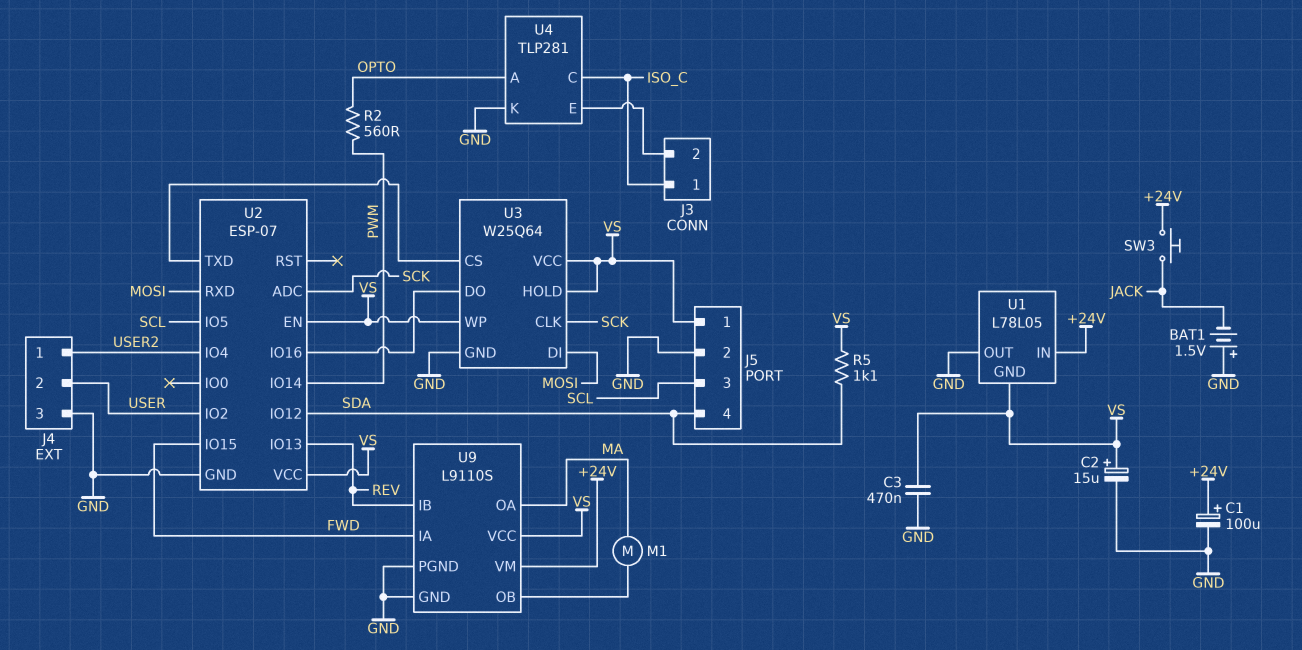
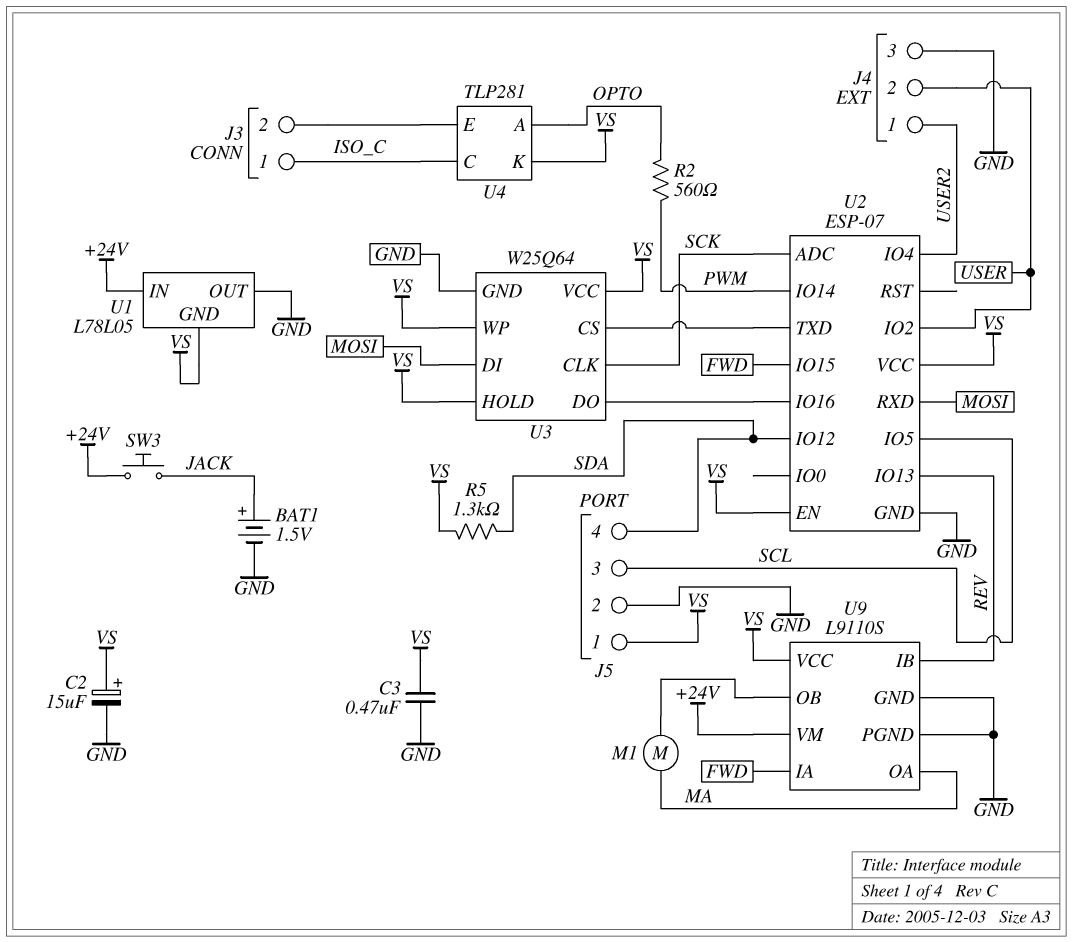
BAT1: 1.5V (plus GND, minus JACK) -> 1.5V (plus JACK, minus GND)
C1: 100uF (plus +24V, minus GND) -> none
R5: 1.1k (SDA, VS) -> 1.3k (SDA, VS)
U4 pin K: GND -> VS

